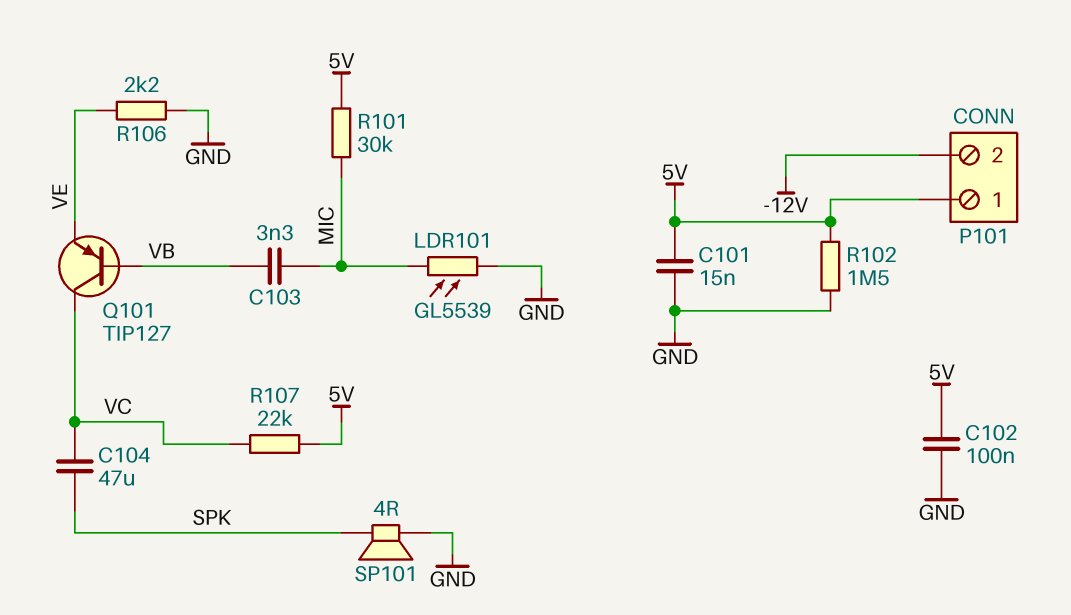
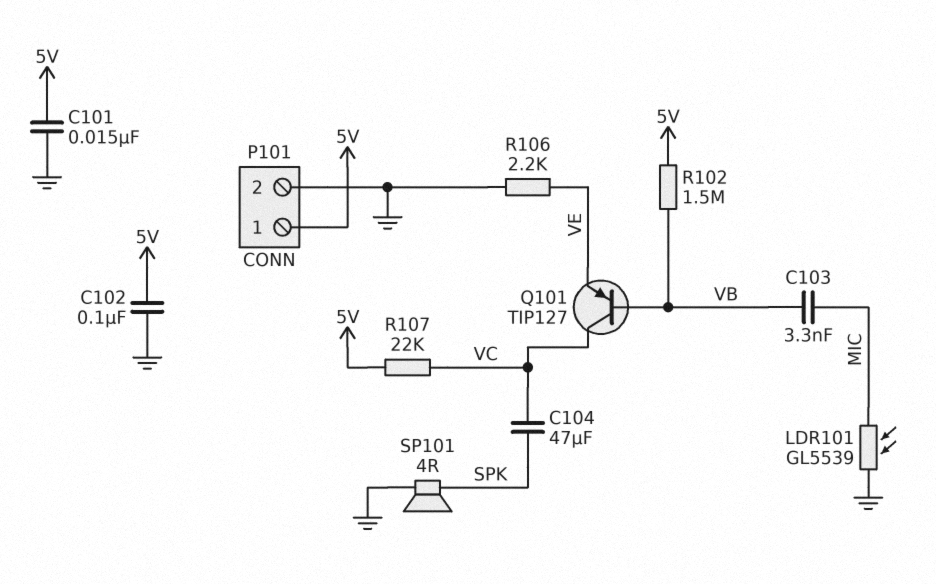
P101 pin 2: -12V -> GND
R101: 30k (5V, MIC) -> none
R102: 1.5M (5V, GND) -> 1.5M (5V, VB)

